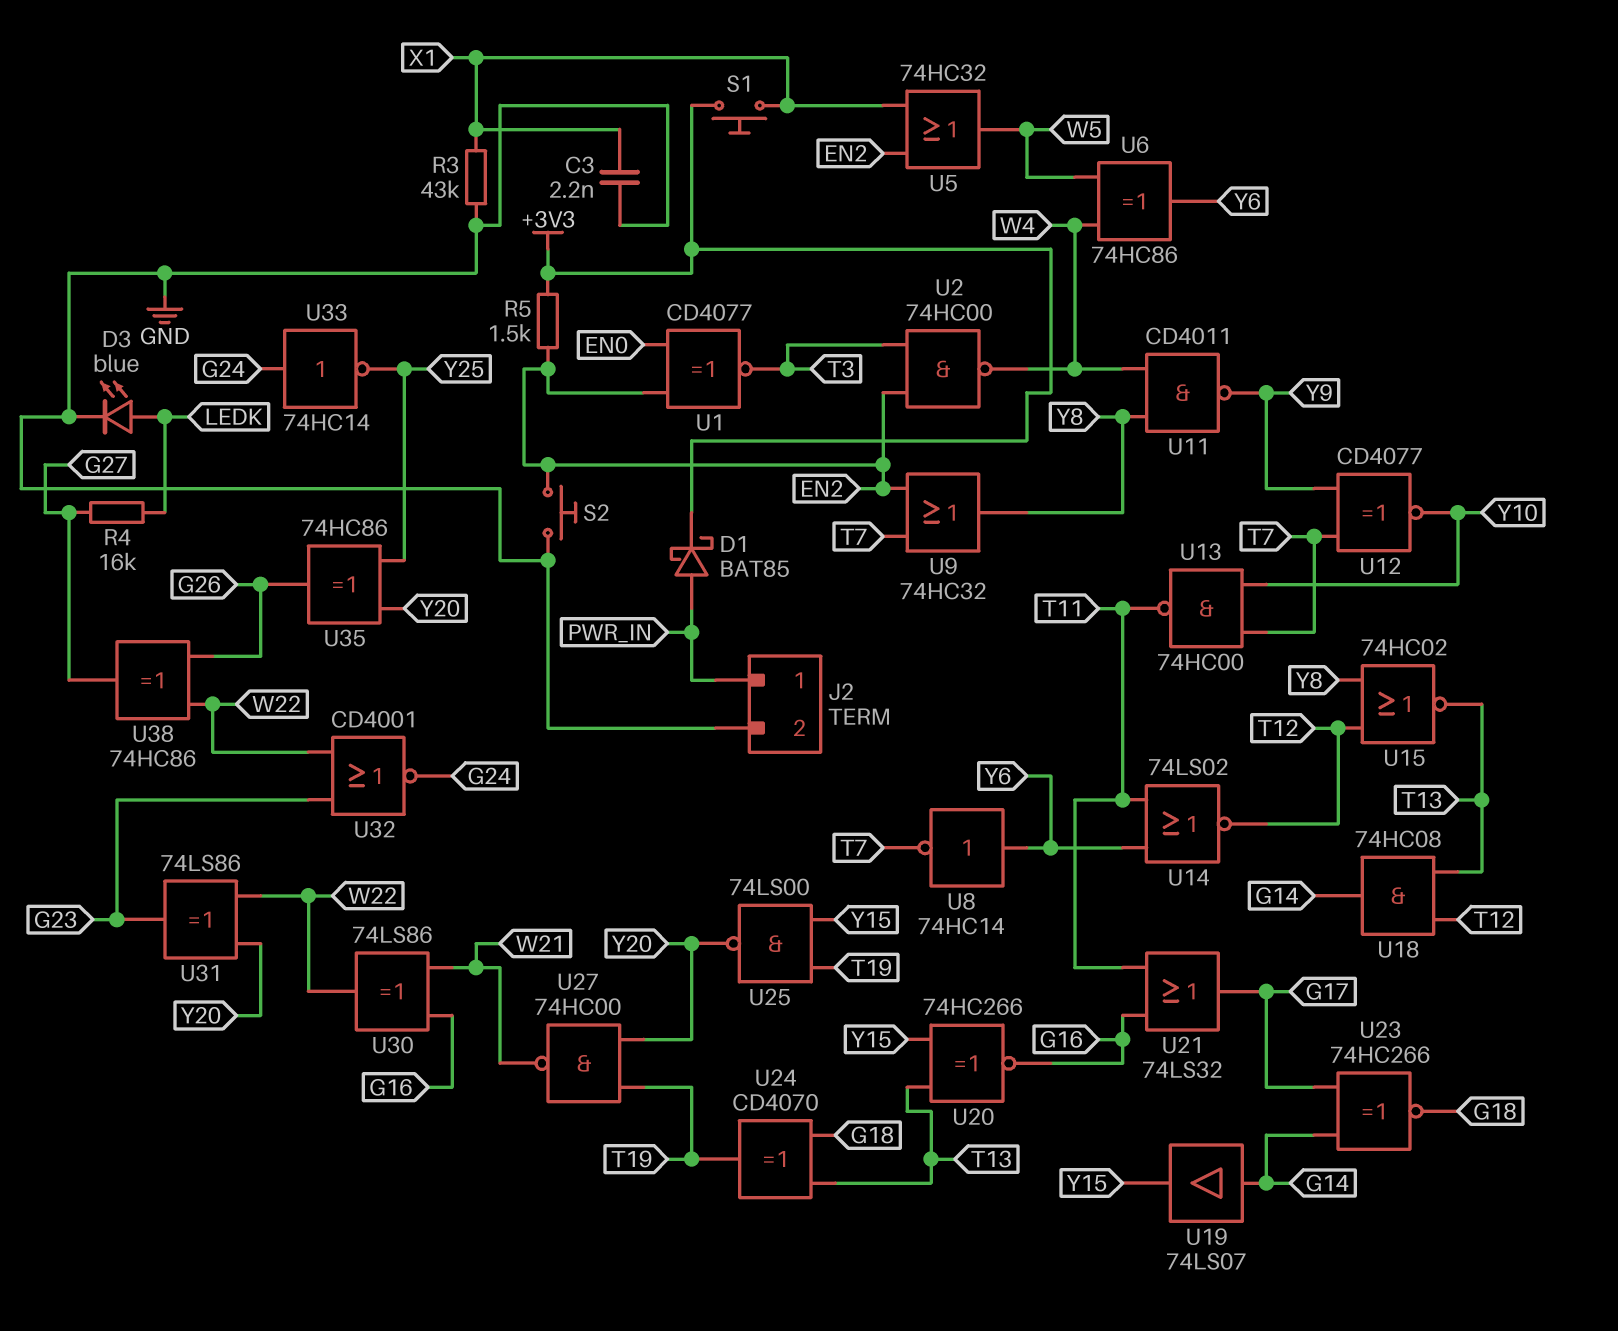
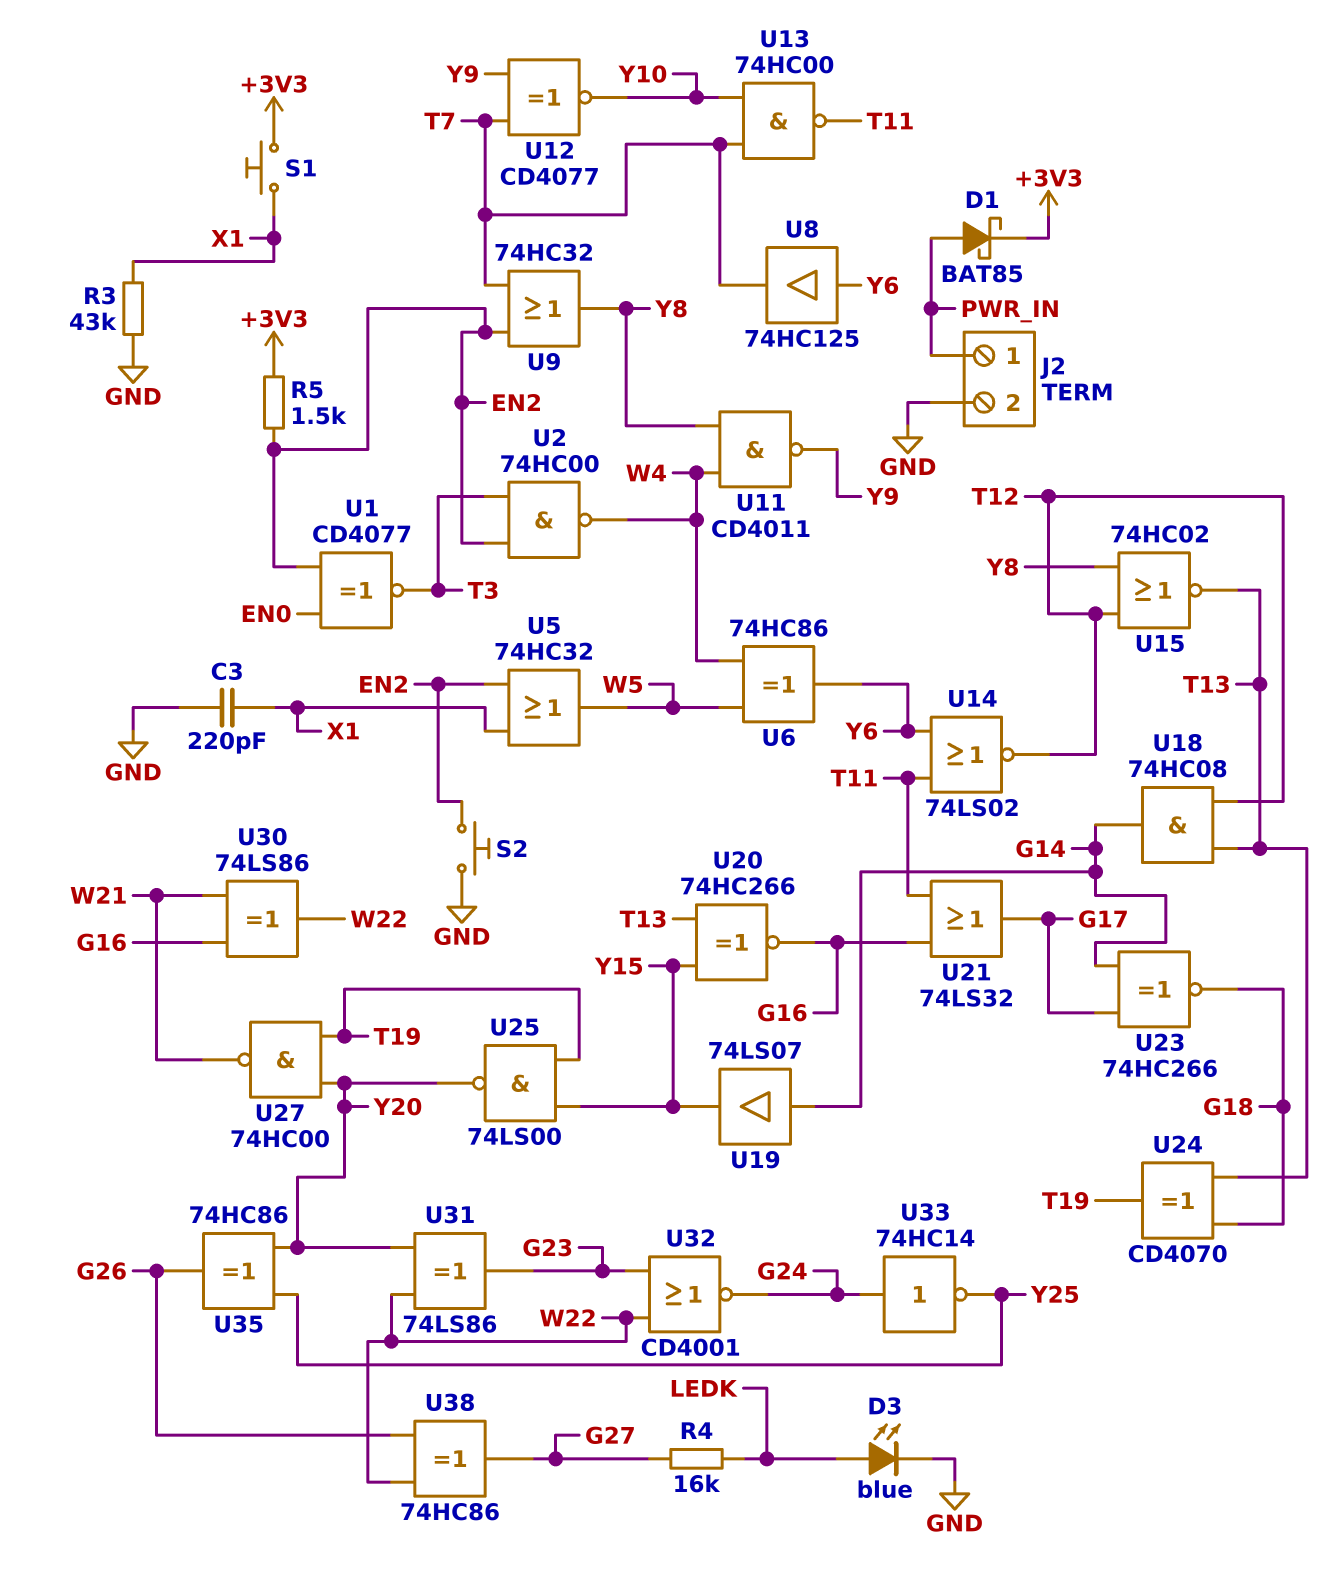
C3: 2.2nF (GND, X1) -> 220pF (GND, X1)
U8: NOT 74HC14 (in Y6, out T7) -> buffer 74HC125 (in Y6, out T7)

